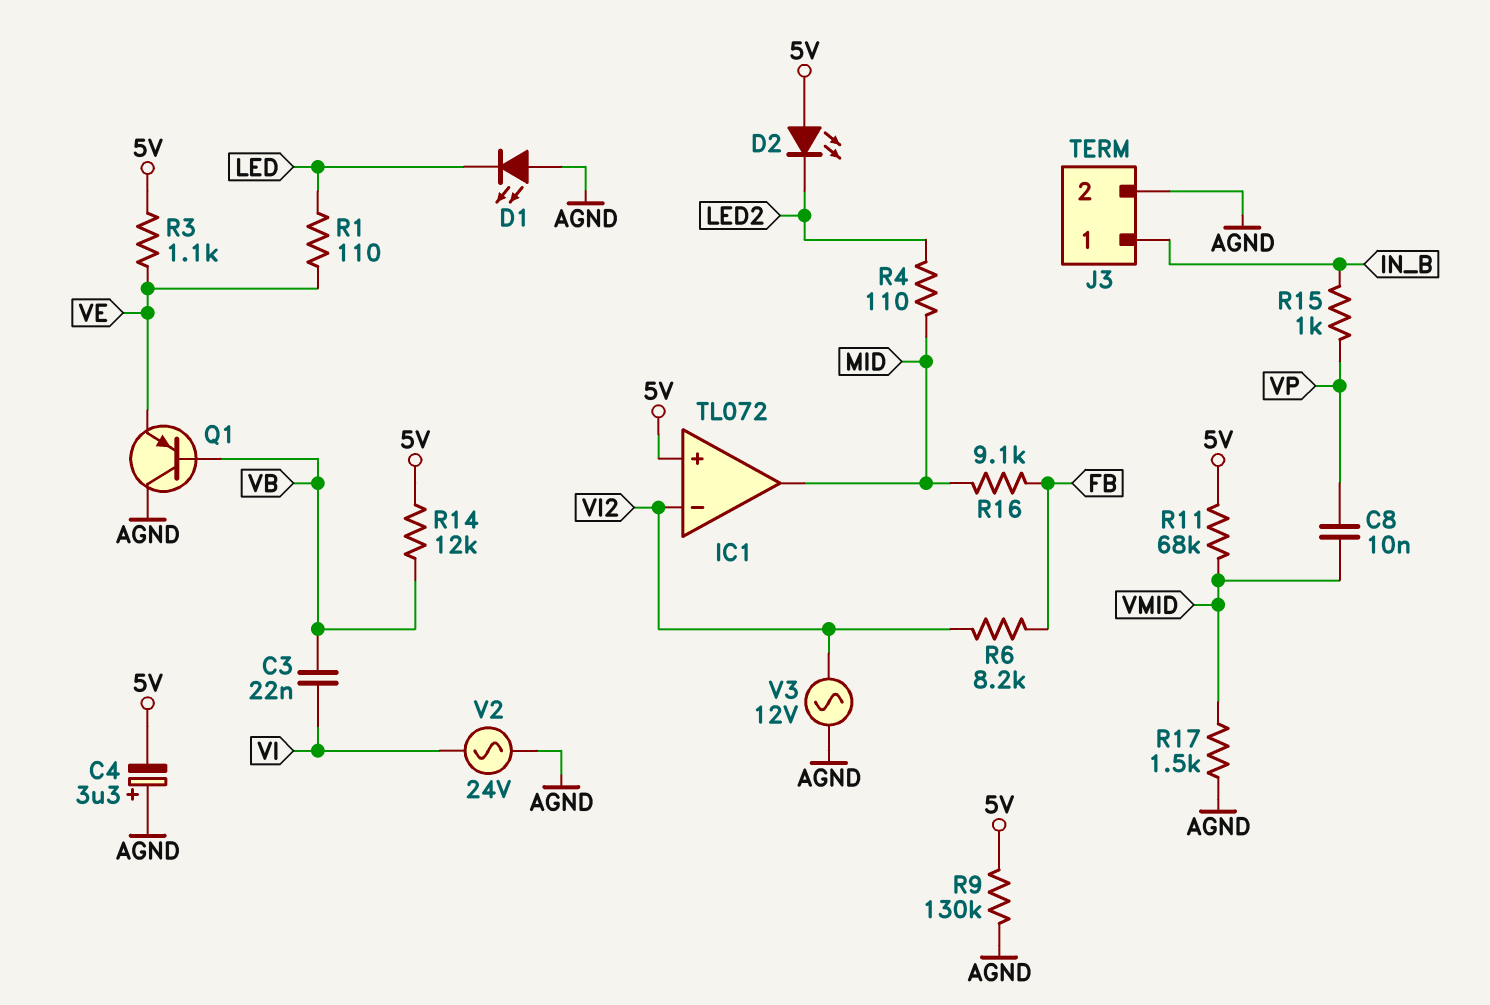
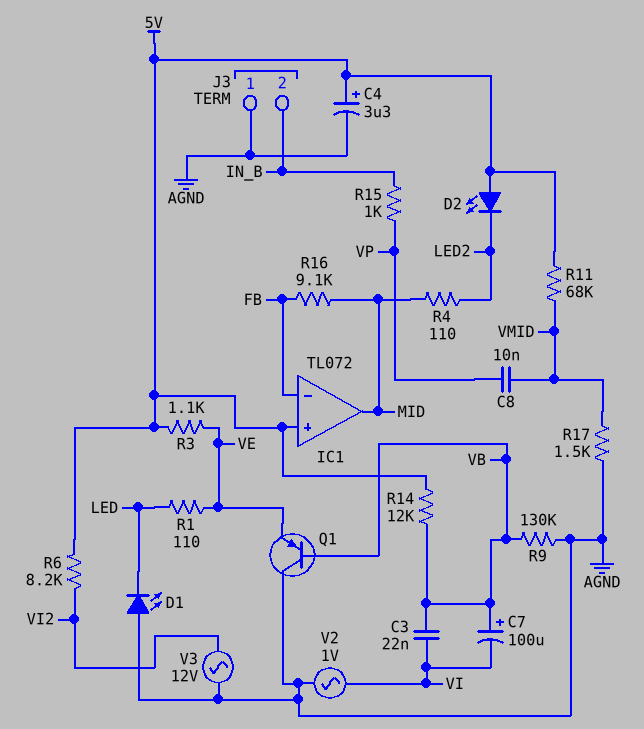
C4: 3.3uF (plus AGND, minus 5V) -> 3.3uF (plus 5V, minus AGND)
C7: none -> 100uF (plus VB, minus VI)
IC1 pin in-: VI2 -> FB
J3 pin 1: IN_B -> AGND
J3 pin 2: AGND -> IN_B
R6: 8.2k (FB, VI2) -> 8.2k (5V, VI2)
R9: 130k (5V, AGND) -> 130k (AGND, VB)
V2: AC 24V (AGND, VI) -> AC 1V (AGND, VI)

